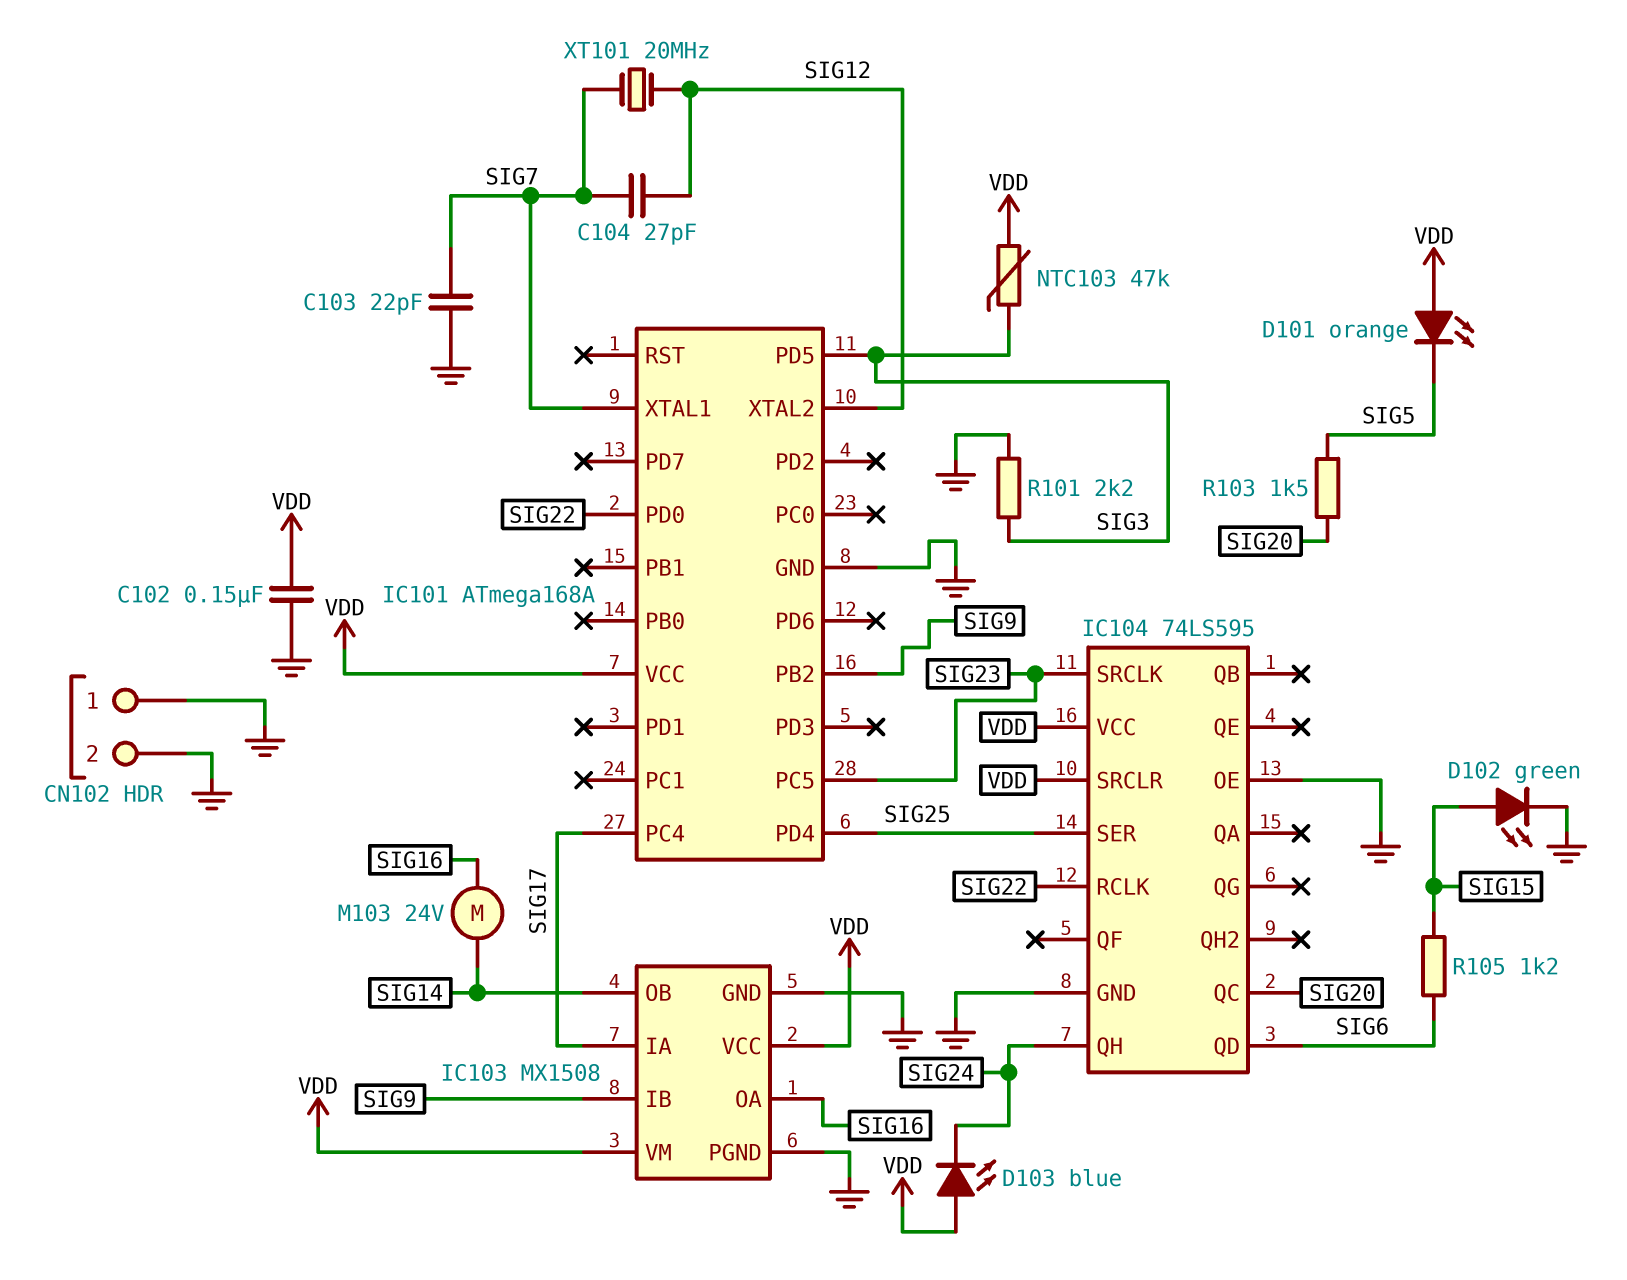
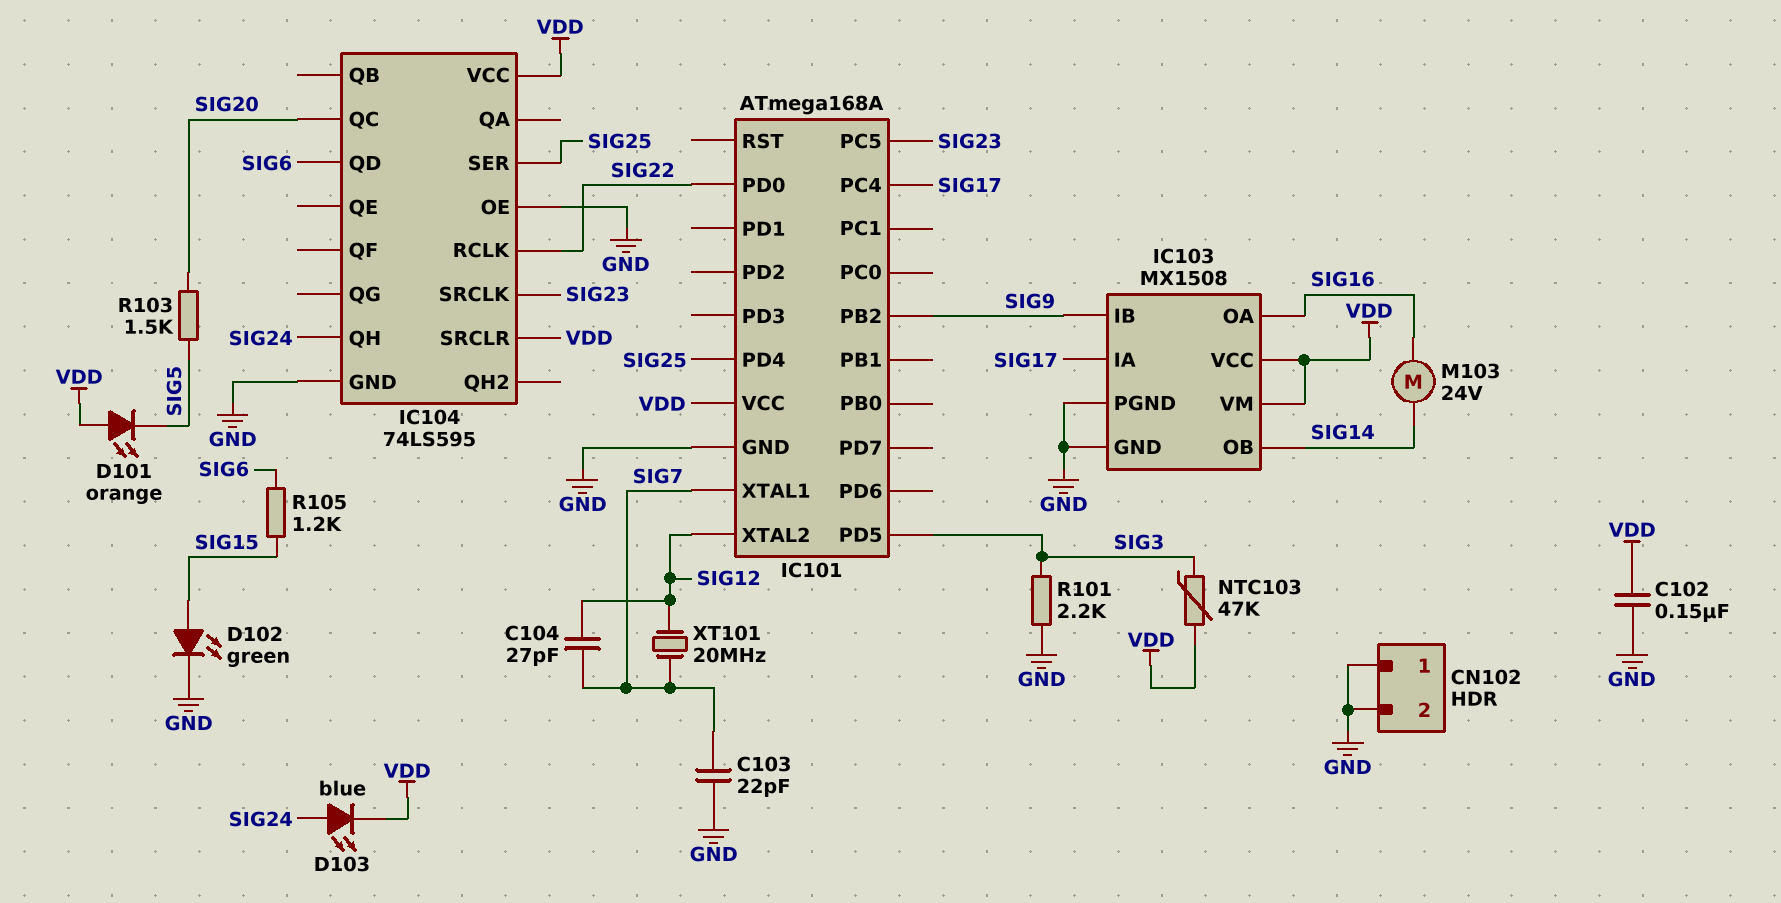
D103: LED blue (A VDD, K SIG24) -> LED blue (A SIG24, K VDD)

